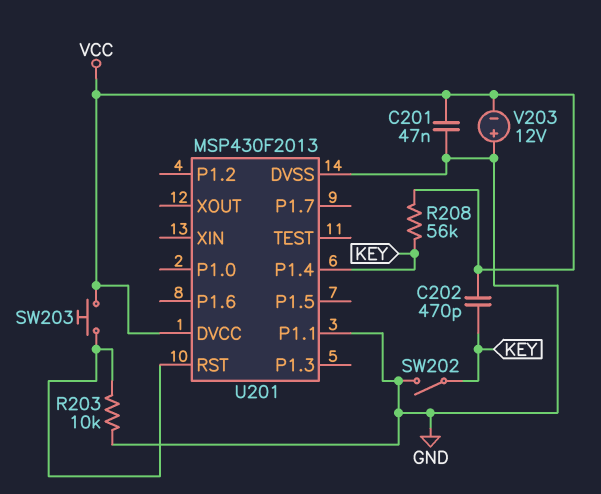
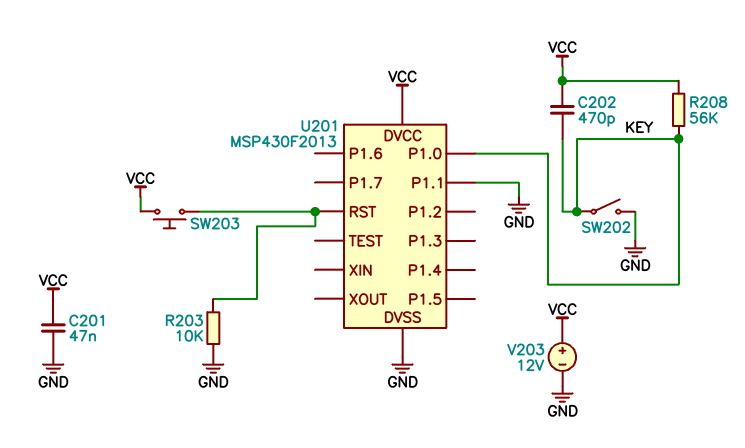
U201 pin P1.0: none -> KEY
U201 pin P1.4: KEY -> none
V203: 12V (plus GND, minus VCC) -> 12V (plus VCC, minus GND)

